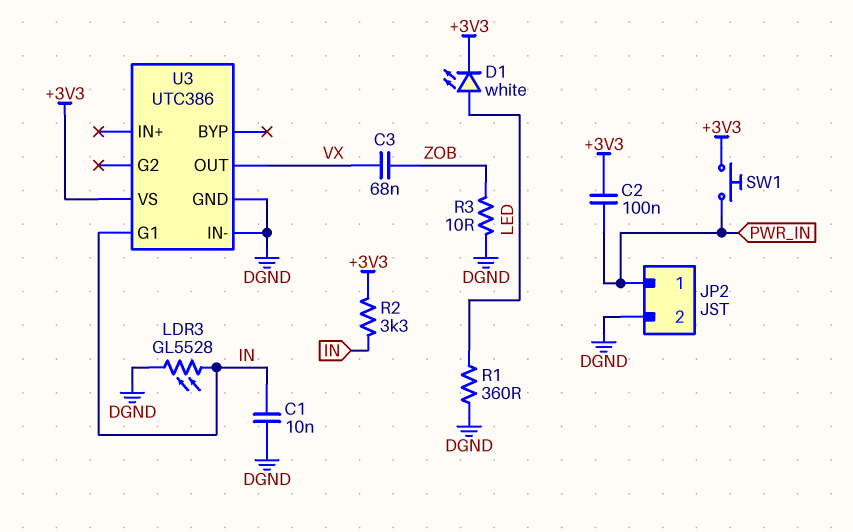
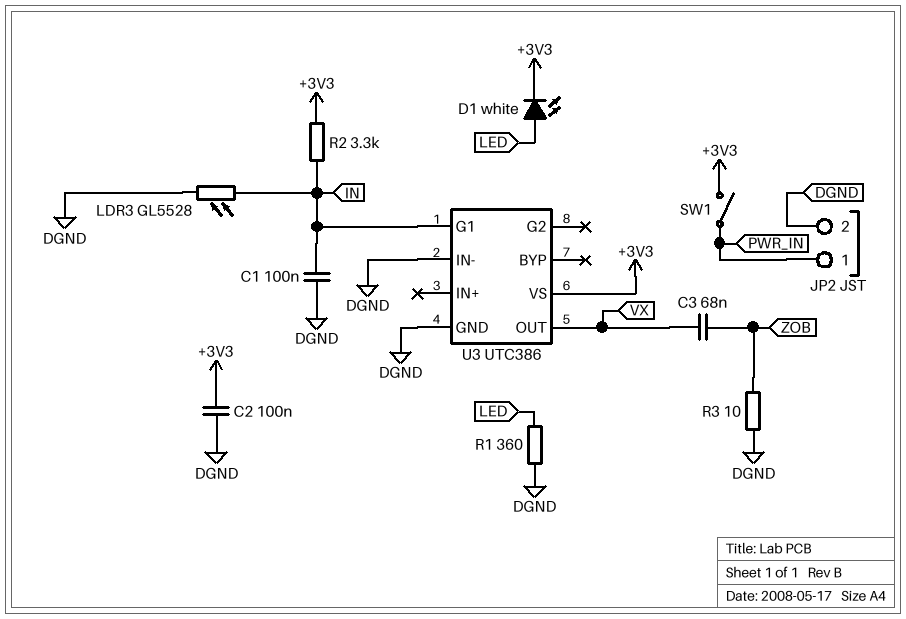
C1: 10nF (DGND, IN) -> 100nF (DGND, IN)
C2: 100nF (+3V3, PWR_IN) -> 100nF (+3V3, DGND)
SW1: button (+3V3, PWR_IN) -> switch (+3V3, PWR_IN)

